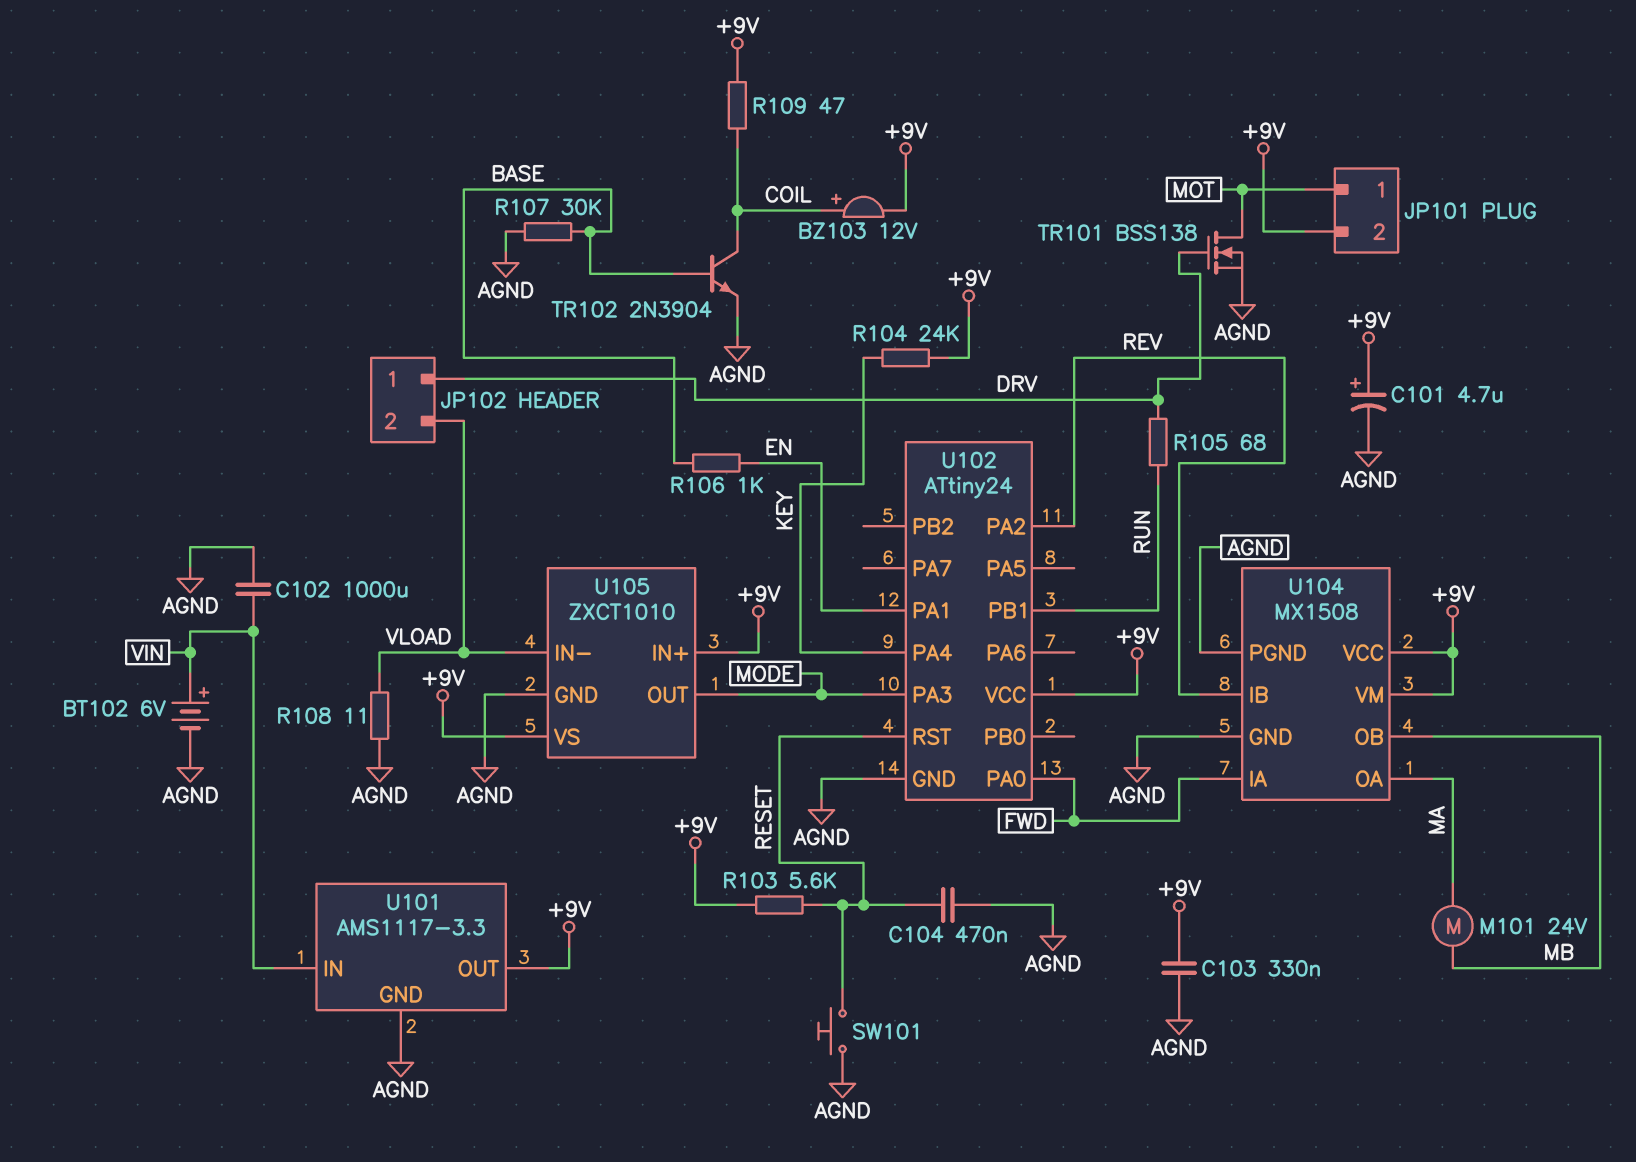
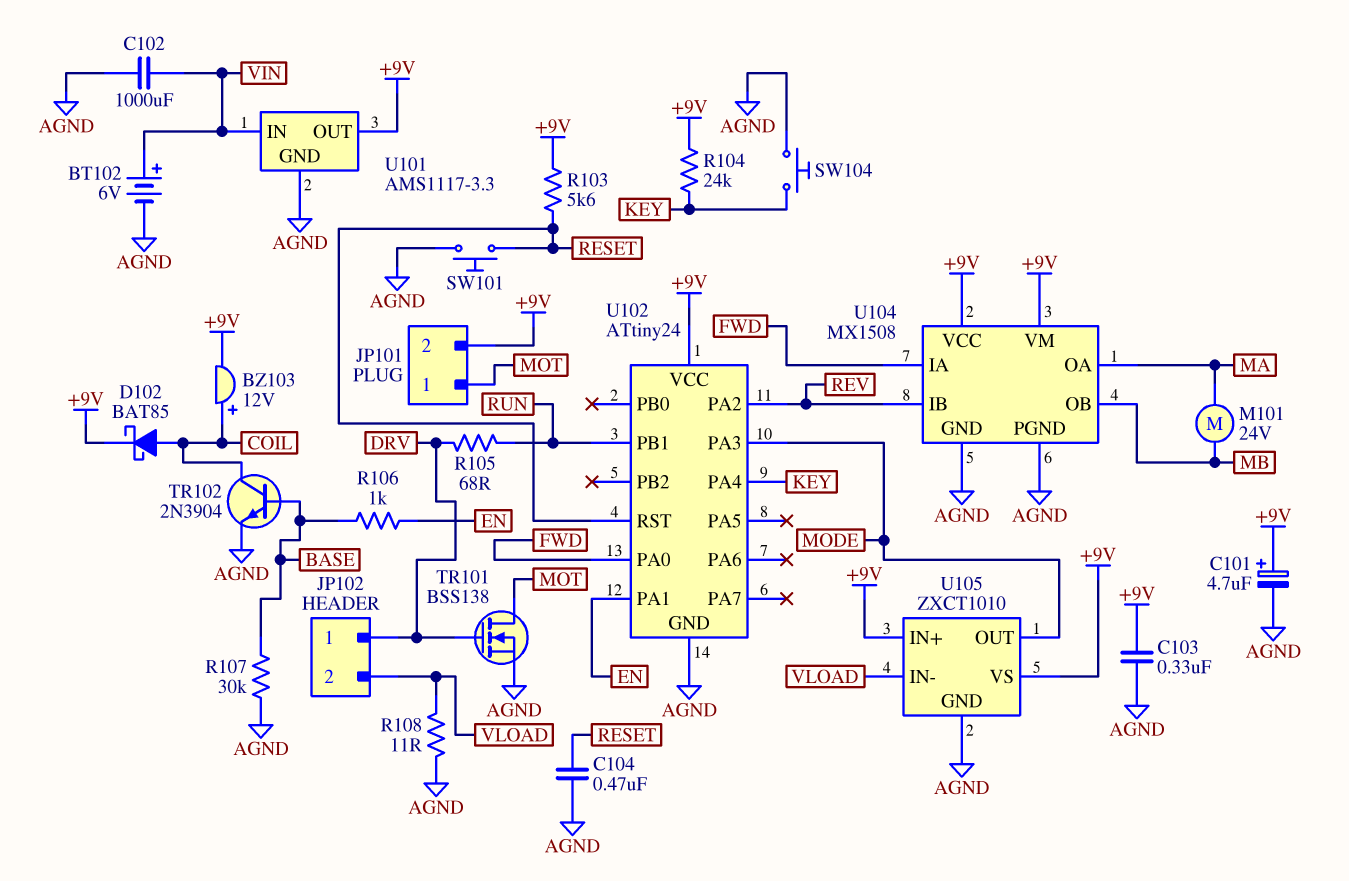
D102: none -> schottky BAT85 (A COIL, K +9V)
R109: 47 (+9V, COIL) -> none
SW104: none -> button (AGND, KEY)

